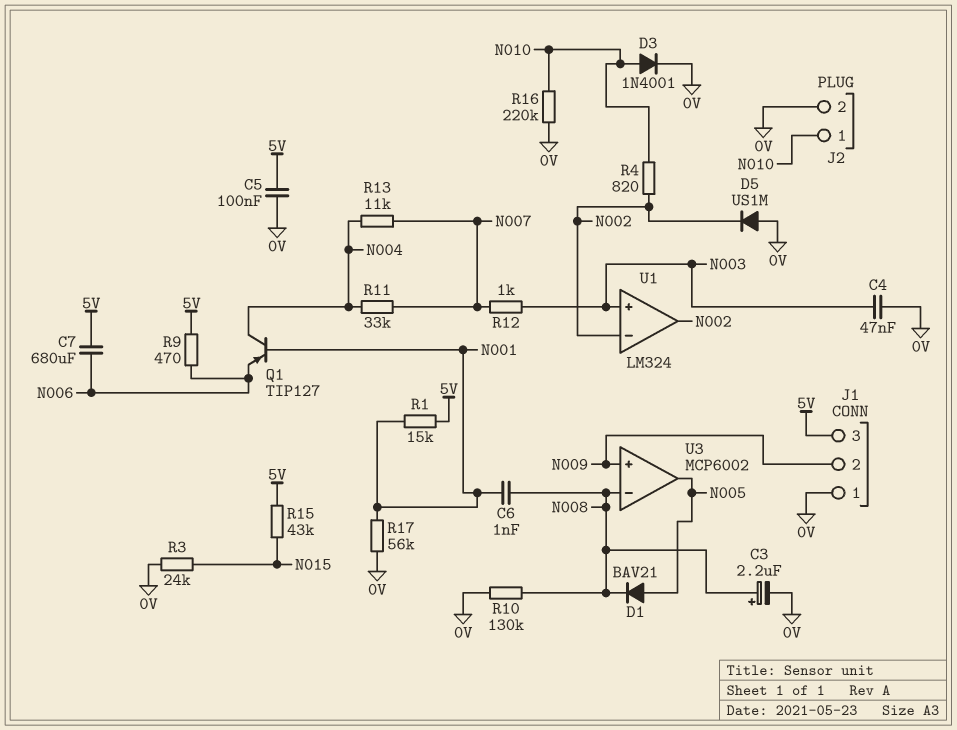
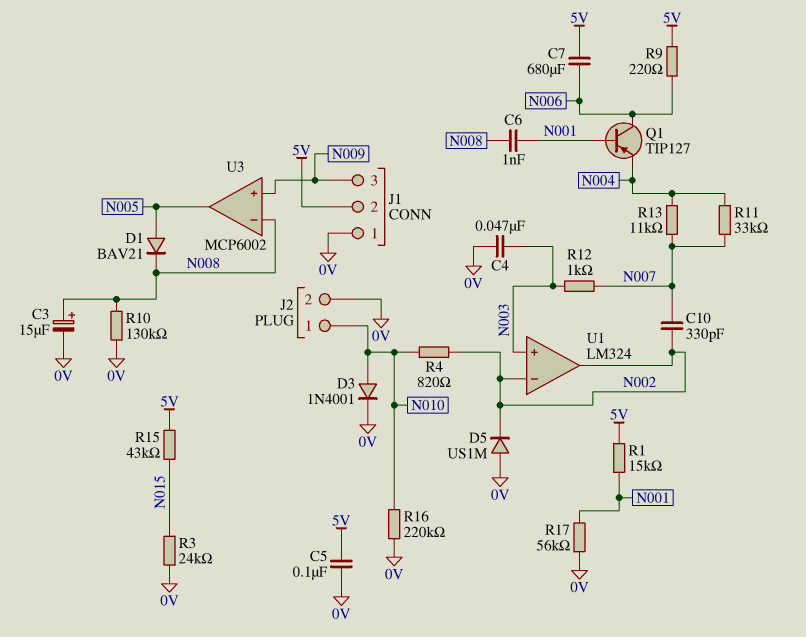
C3: 2.2uF (plus N008, minus 0V) -> 15uF (plus N008, minus 0V)
C10: none -> 330pF (N002, N007)
J1 pin 2: N009 -> 5V
J1 pin 3: 5V -> N009
Q1: PNP TIP127 (B N001, C N004, E N006) -> PNP TIP127 (B N001, C N006, E N004)
R9: 470 (5V, N006) -> 220 (5V, N006)

